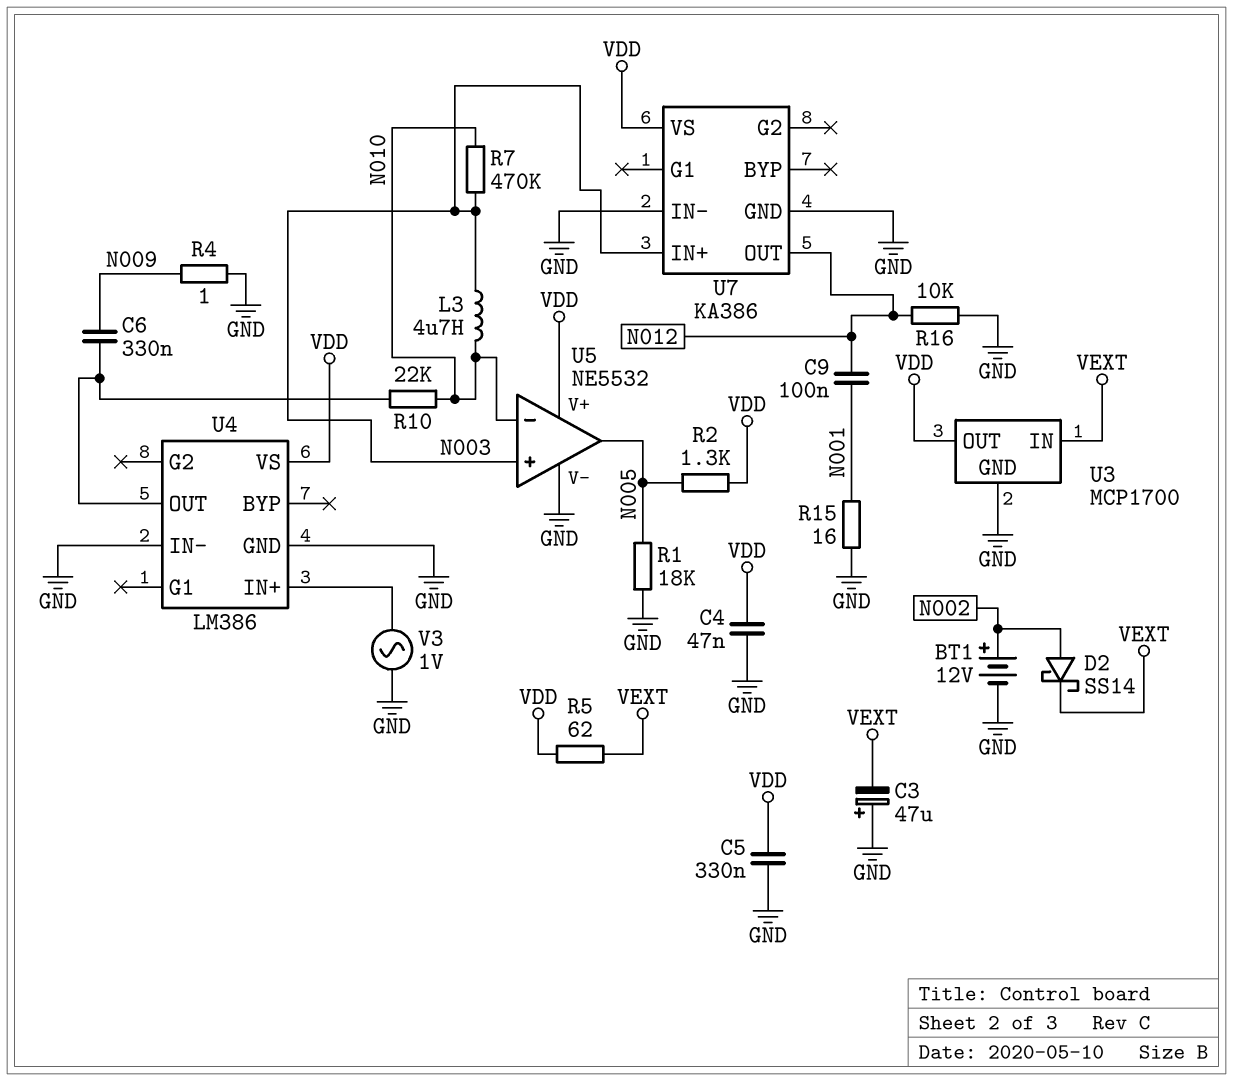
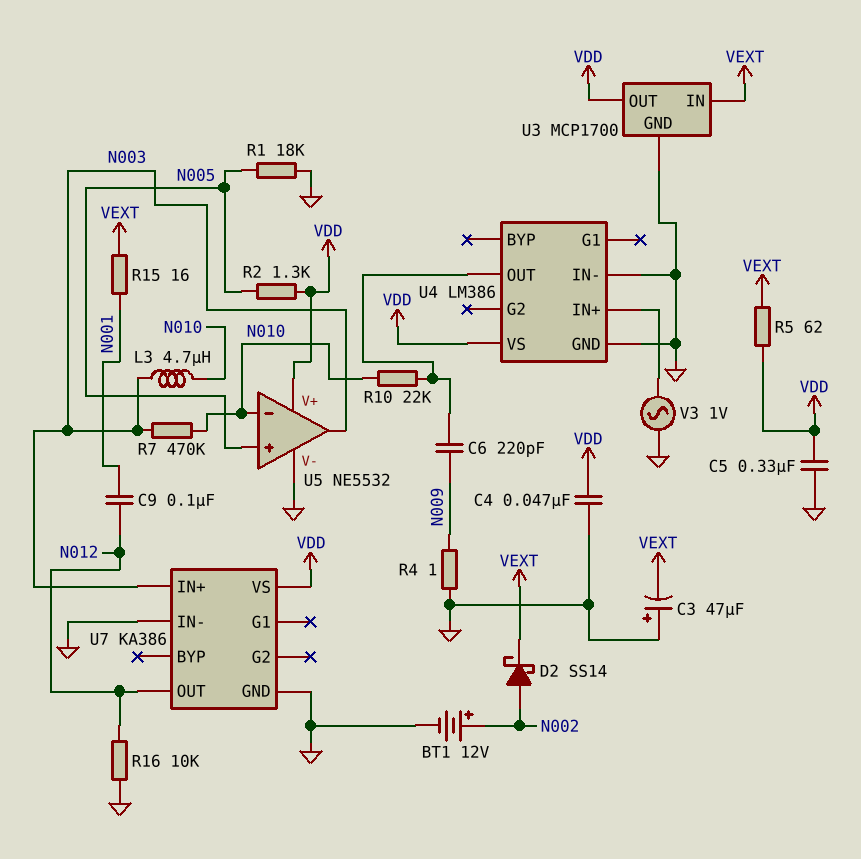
C6: 330nF (N009, U4/OUT) -> 220pF (N009, U4/OUT)
R15: 16 (GND, N001) -> 16 (N001, VEXT)
U5 pin in+: N003 -> N005
U5 pin out: N005 -> N003

